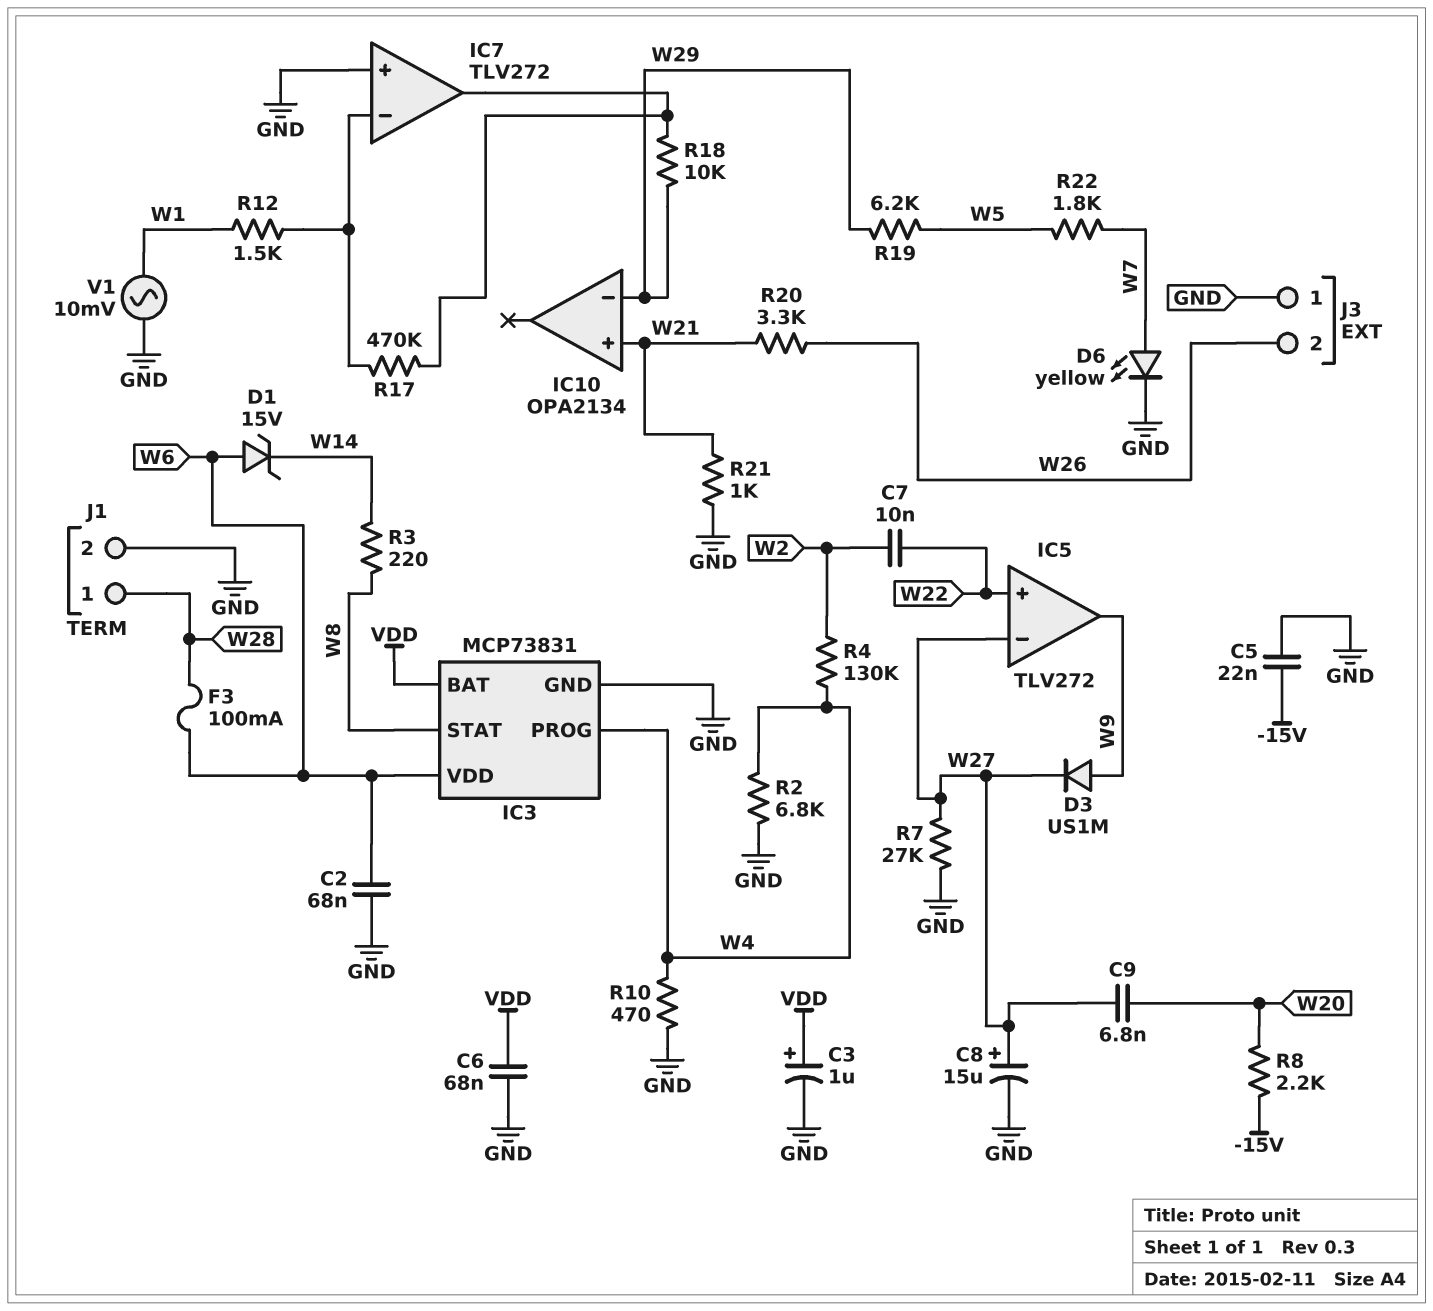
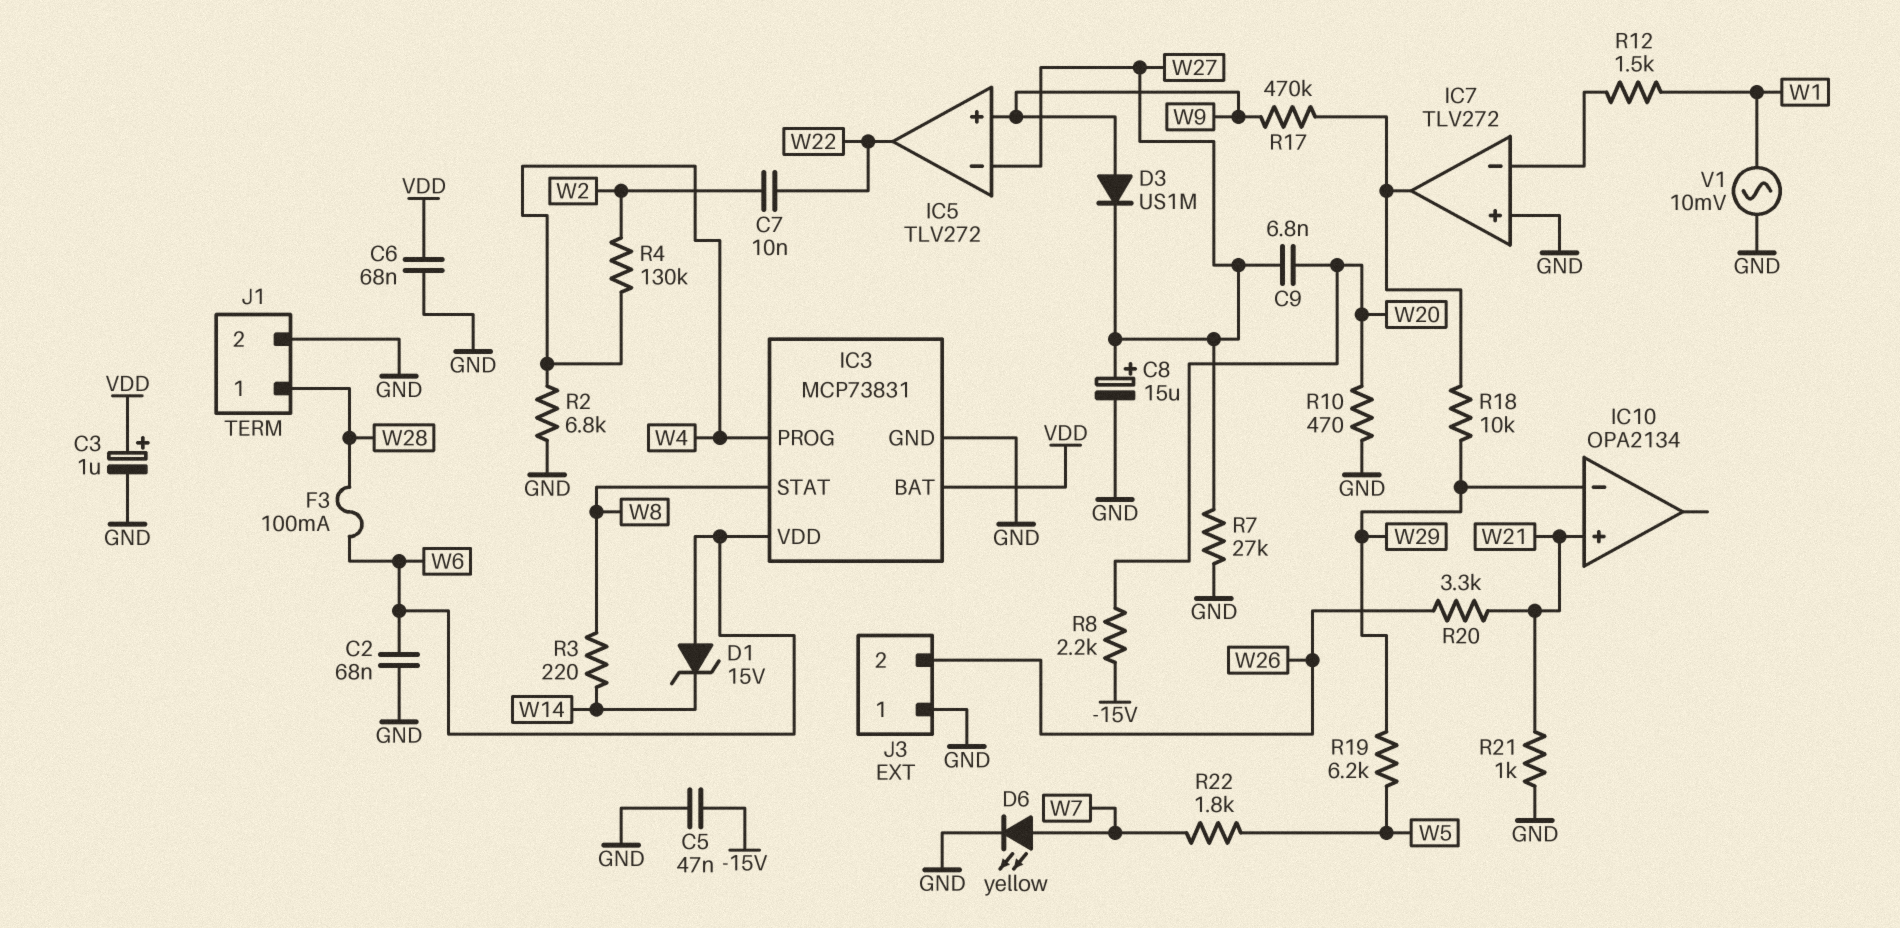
C5: 22nF (-15V, GND) -> 47nF (-15V, GND)
IC5 pin in+: W22 -> W9
IC5 pin out: W9 -> W22
R10: 470 (GND, W4) -> 470 (GND, W20)
R17: 470k (IC7/in-, IC7/out) -> 470k (IC7/out, W9)

